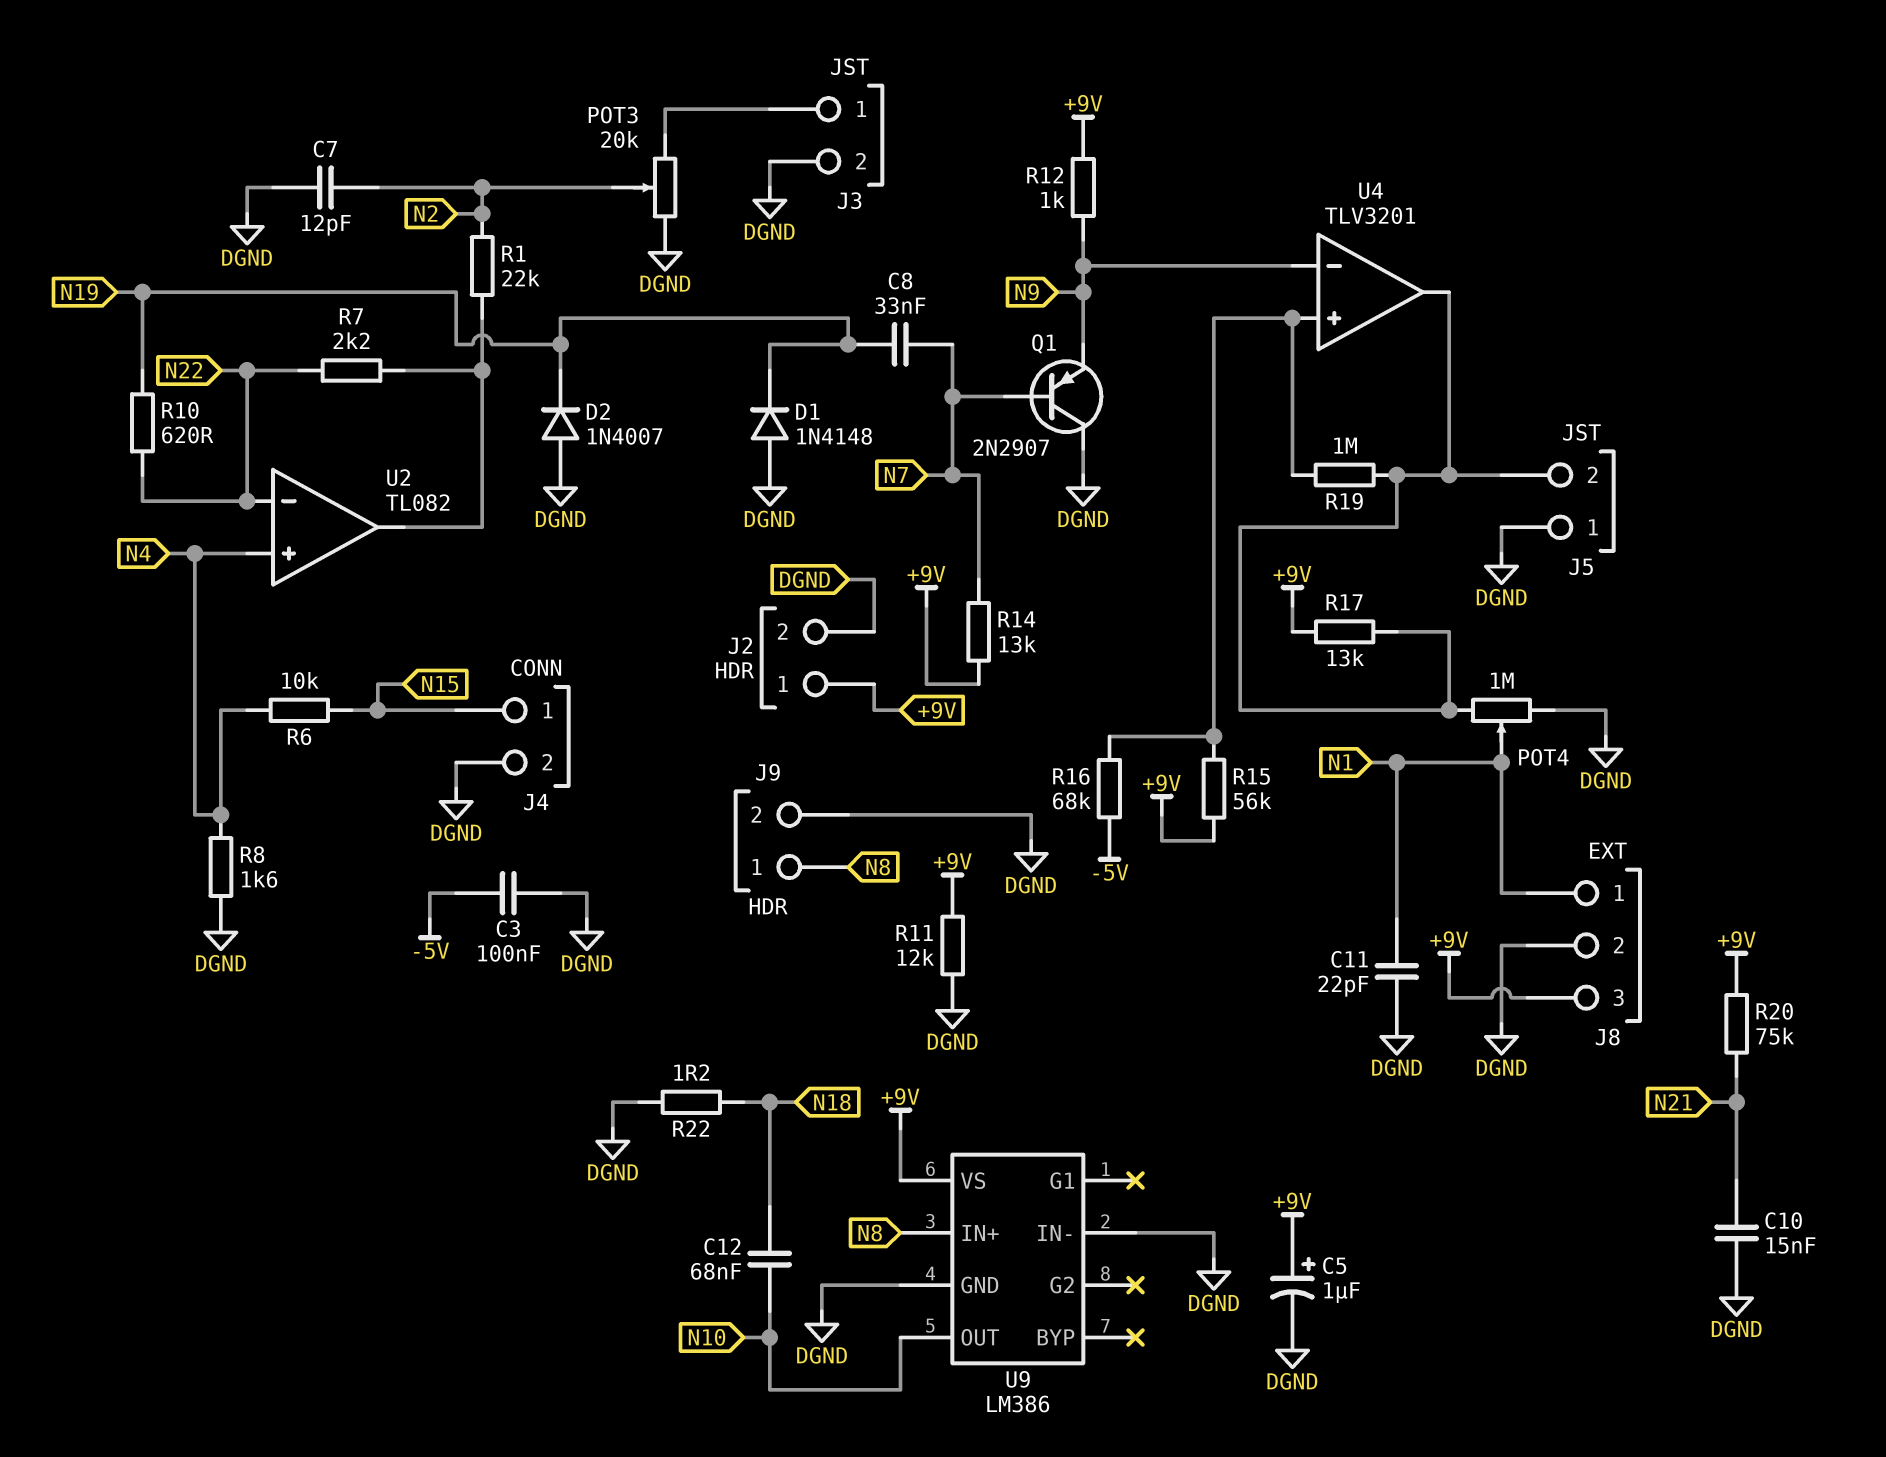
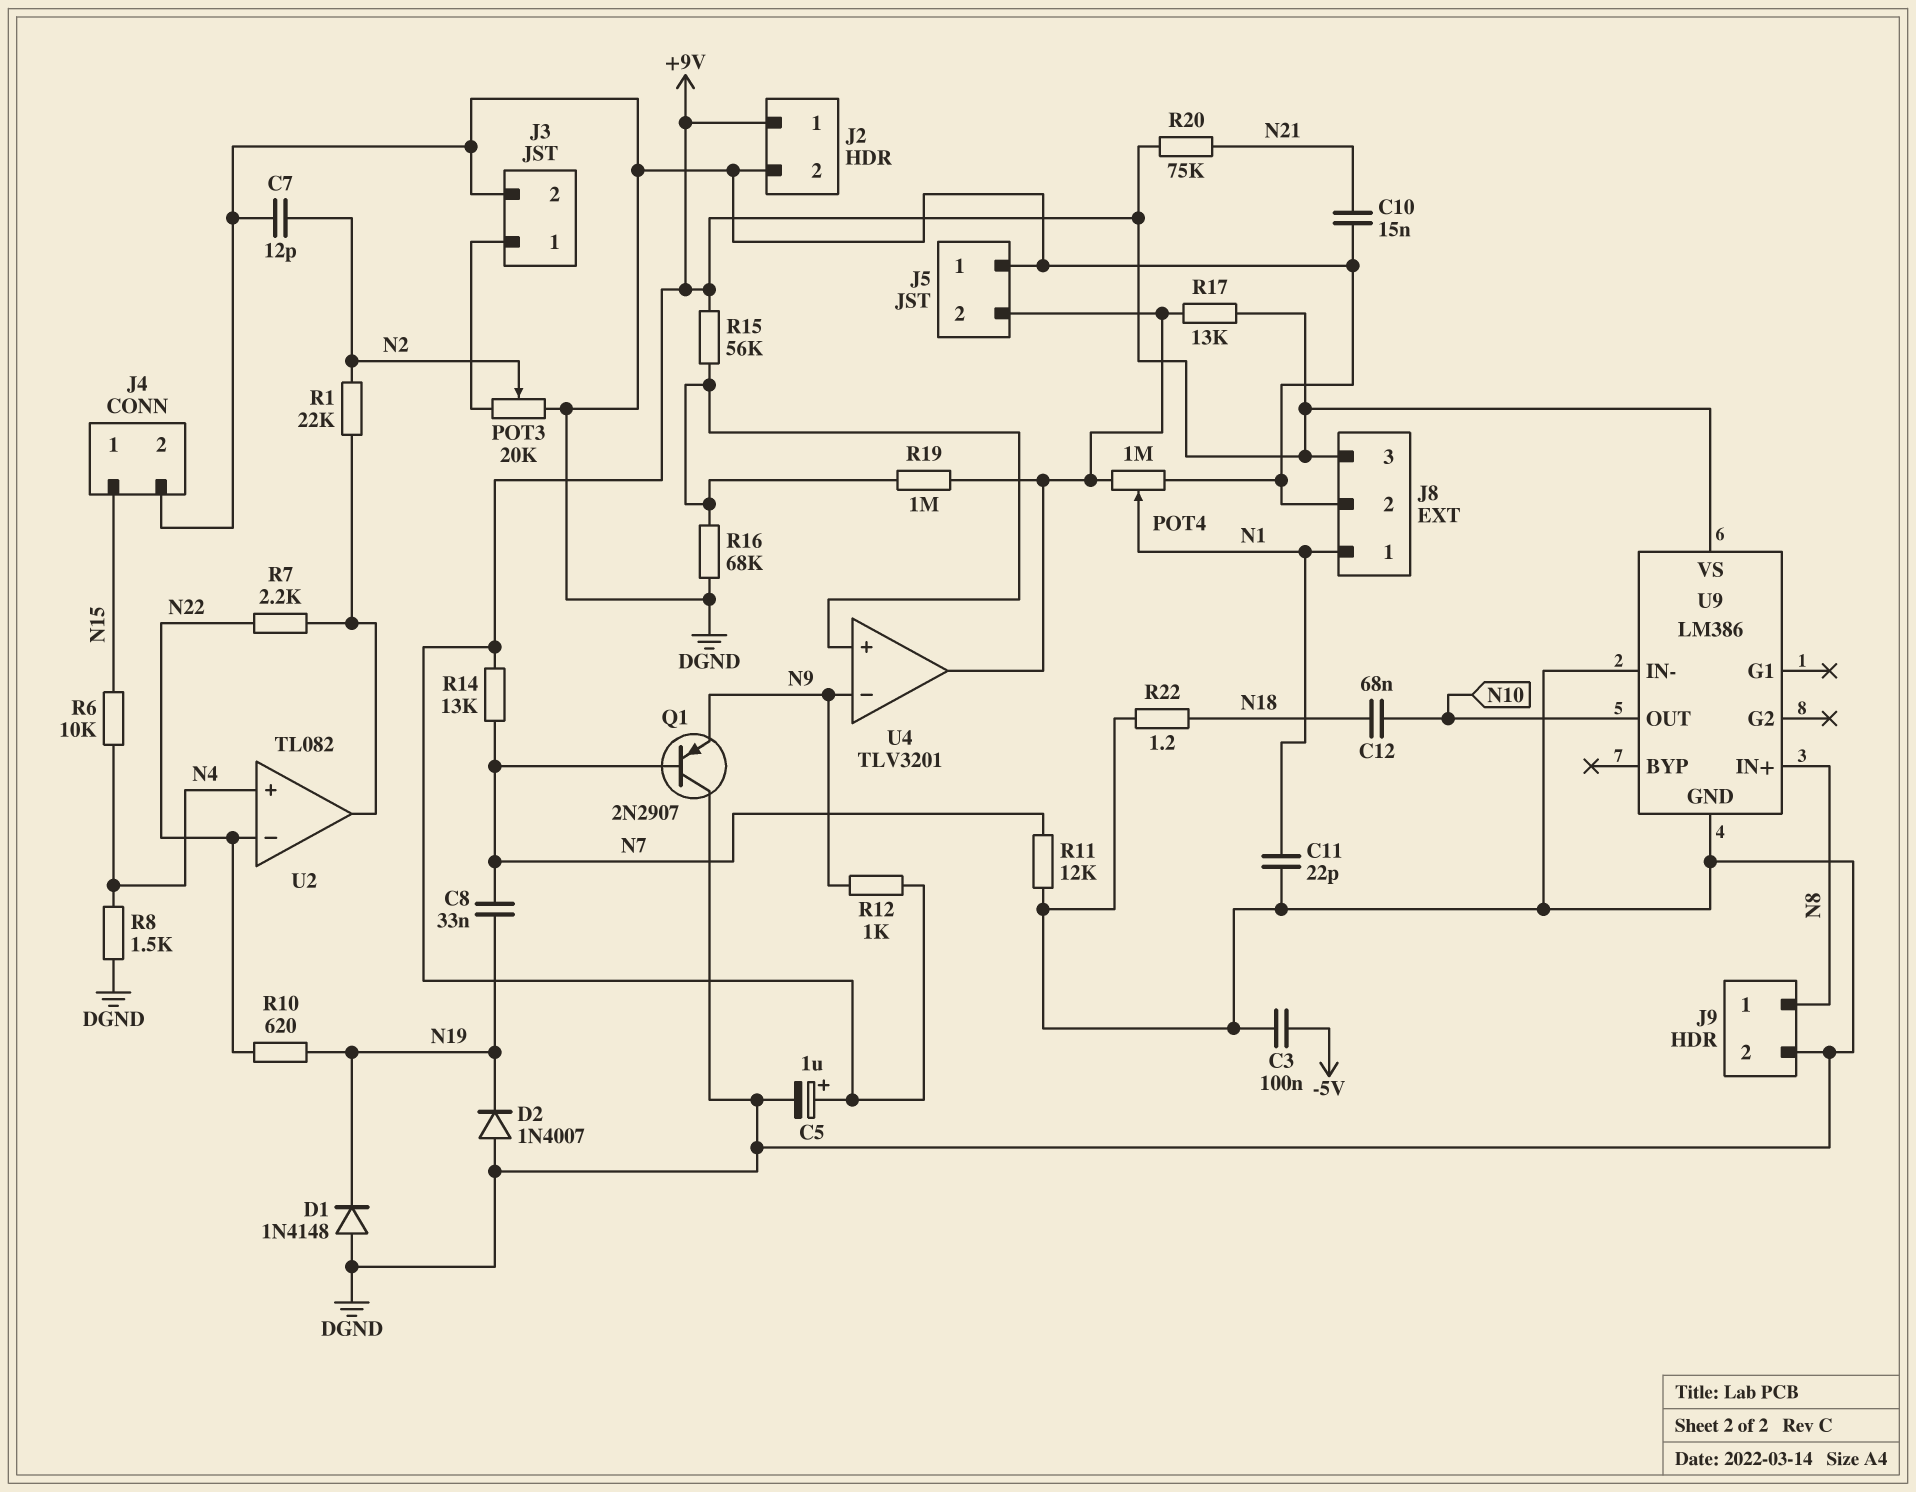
R8: 1.6k (DGND, N4) -> 1.5k (DGND, N4)
R11: 12k (+9V, DGND) -> 12k (DGND, N7)
R16: 68k (-5V, U4/in+) -> 68k (DGND, U4/in+)

